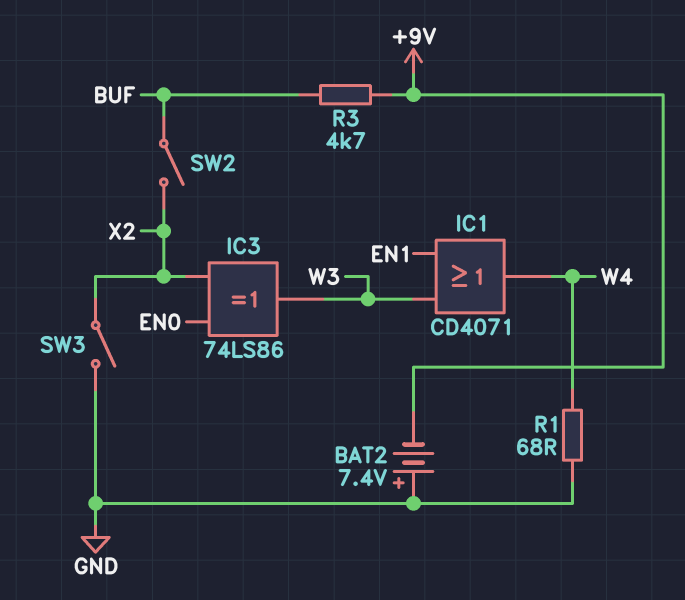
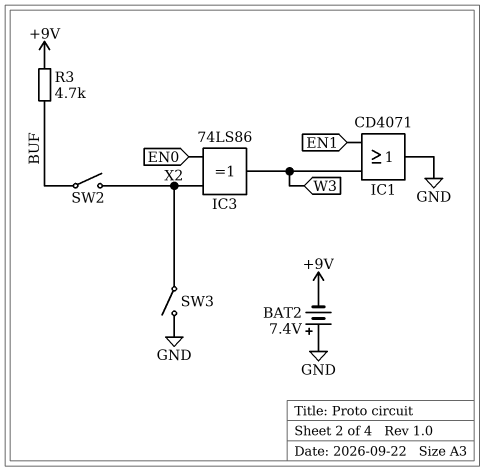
IC1: OR CD4071 (in EN1, in W3, out W4) -> OR CD4071 (in EN1, in W3, out GND)
R1: 68 (GND, W4) -> none

